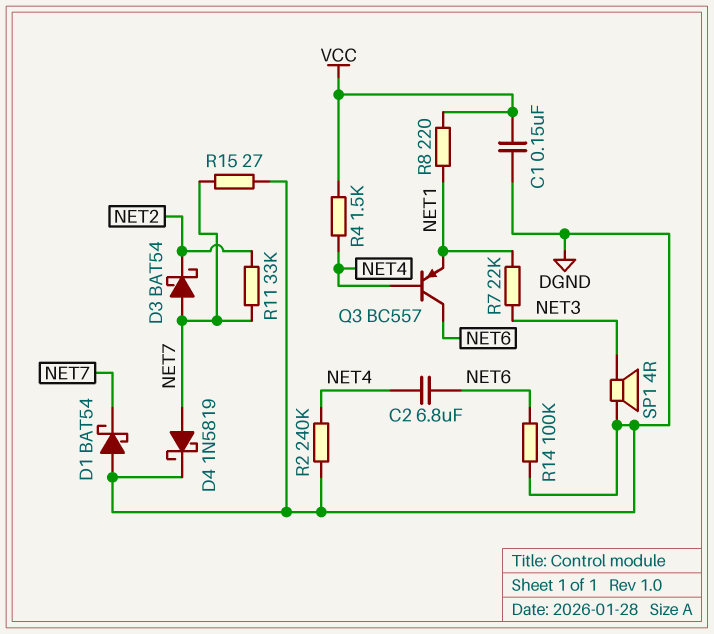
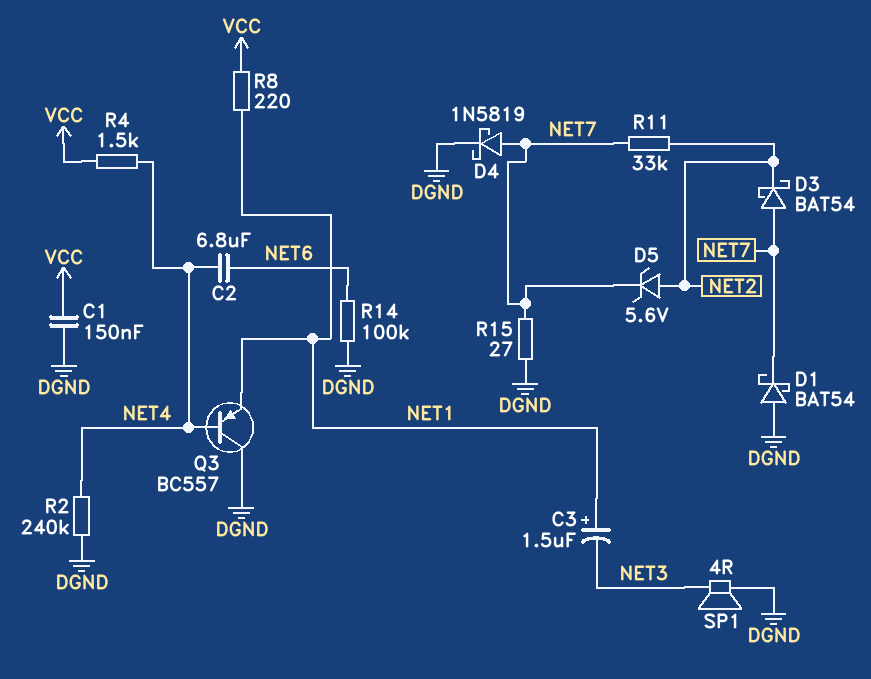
C3: none -> 1.5uF (plus NET1, minus NET3)
D5: none -> zener 5.6V (A NET2, K NET7)
Q3: PNP BC557 (B NET4, C NET6, E NET1) -> PNP BC557 (B NET4, C DGND, E NET1)
R7: 22k (NET1, NET3) -> none

